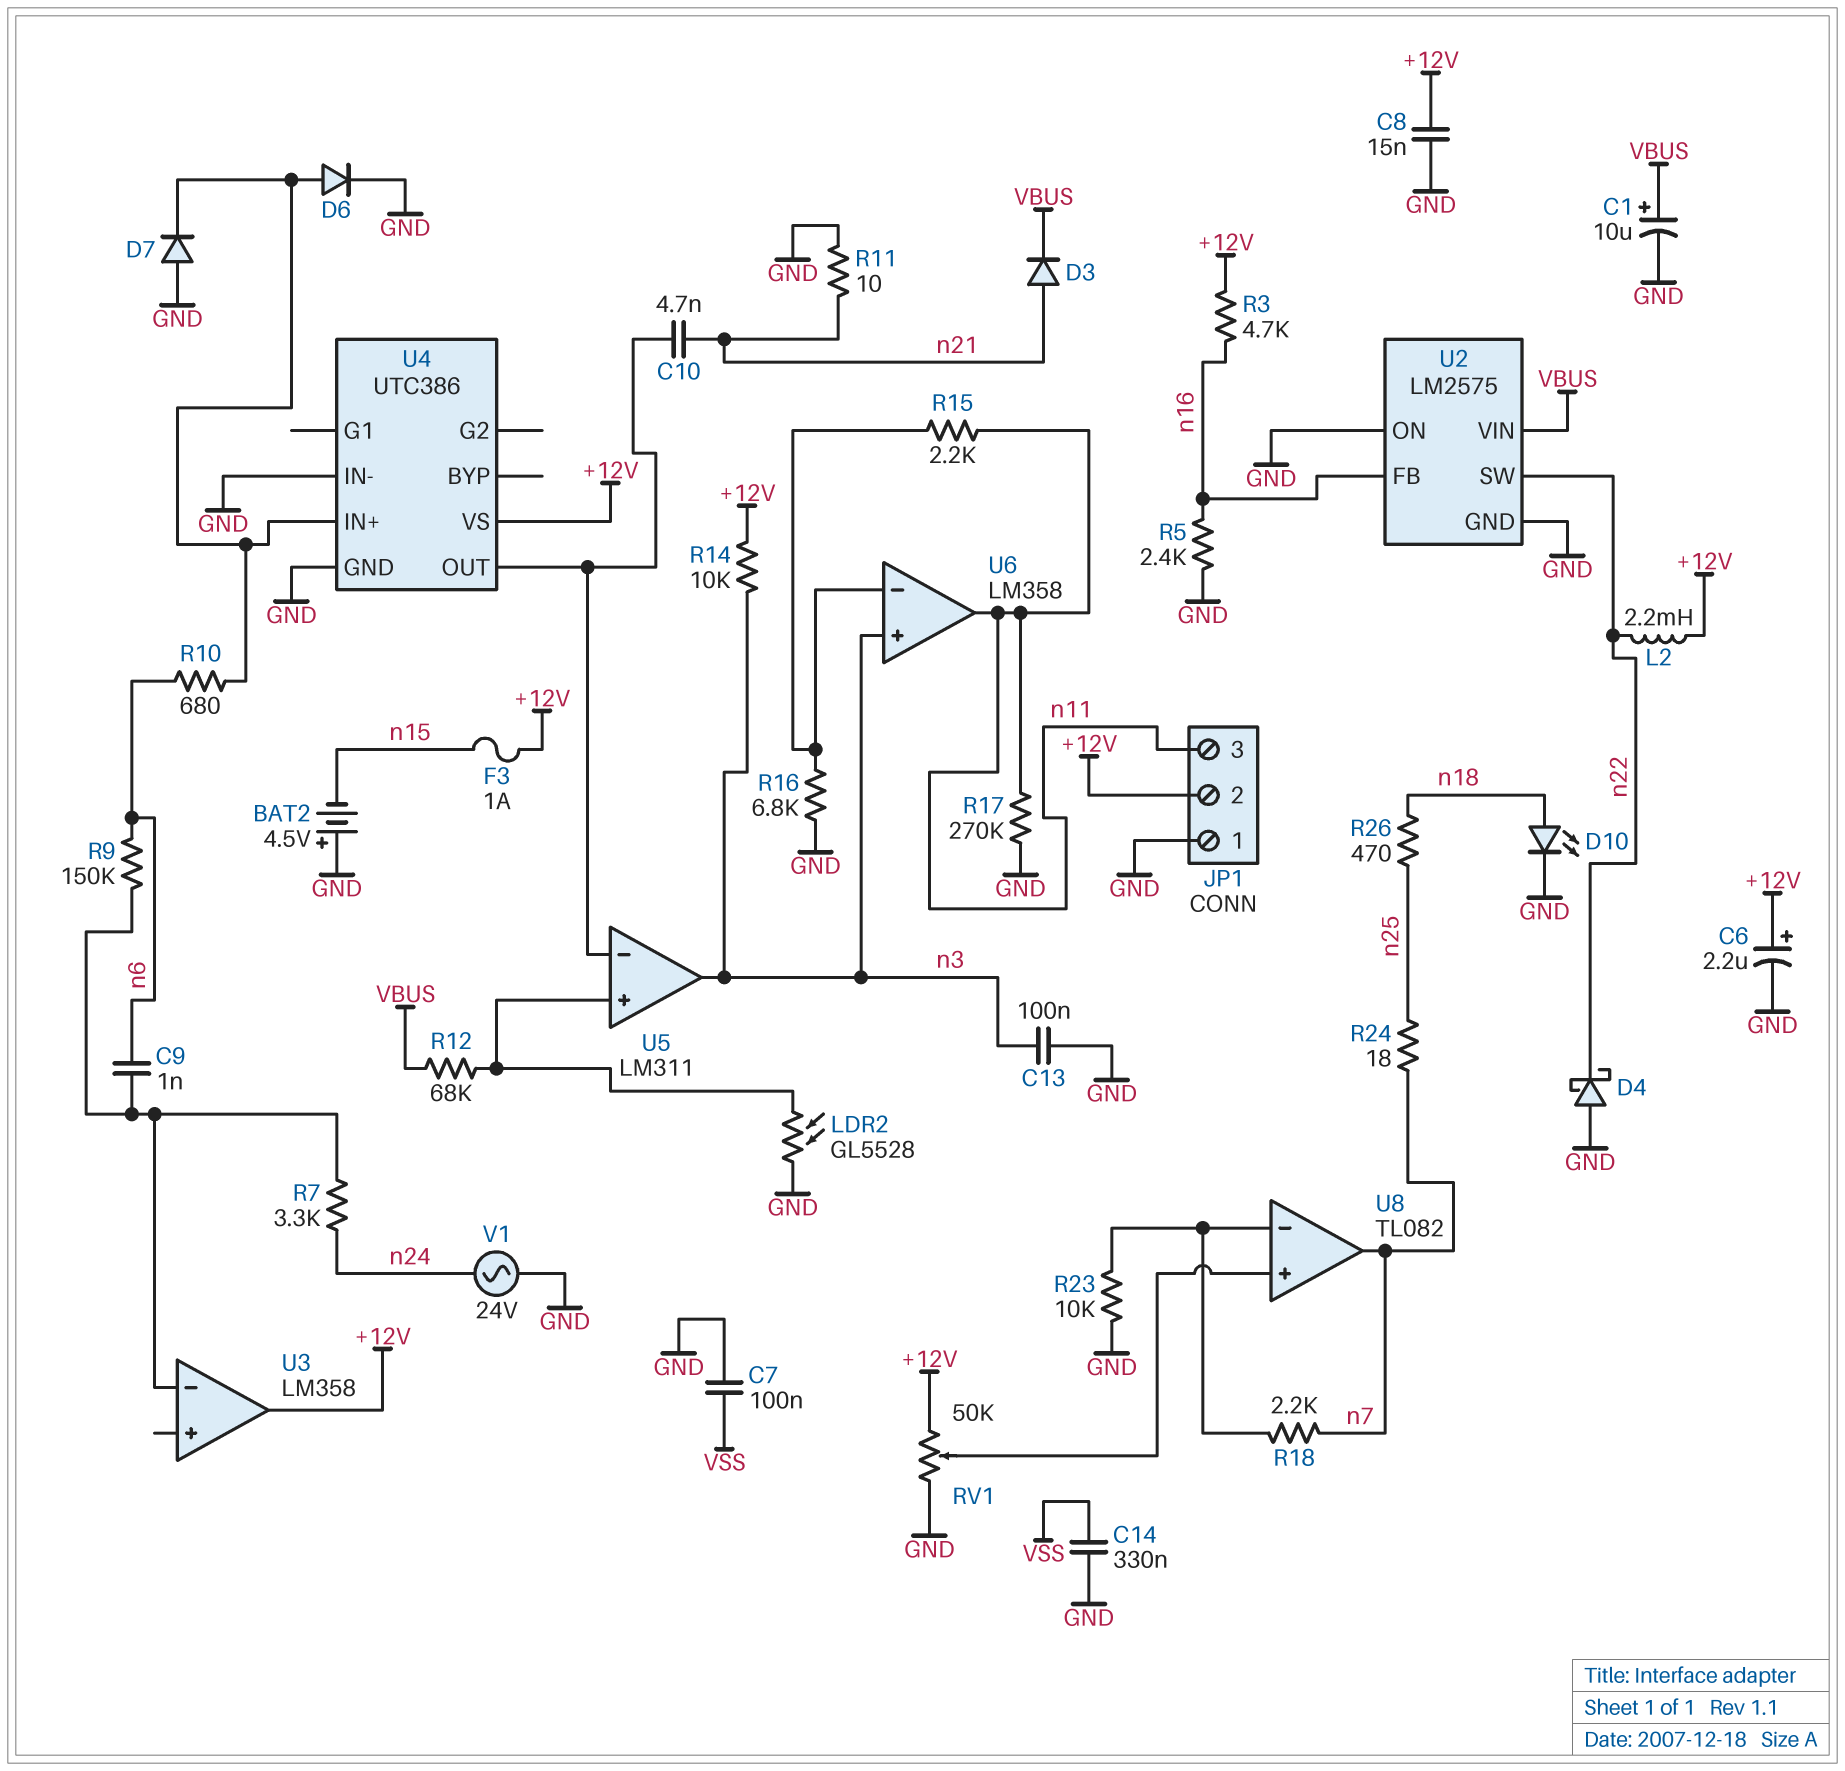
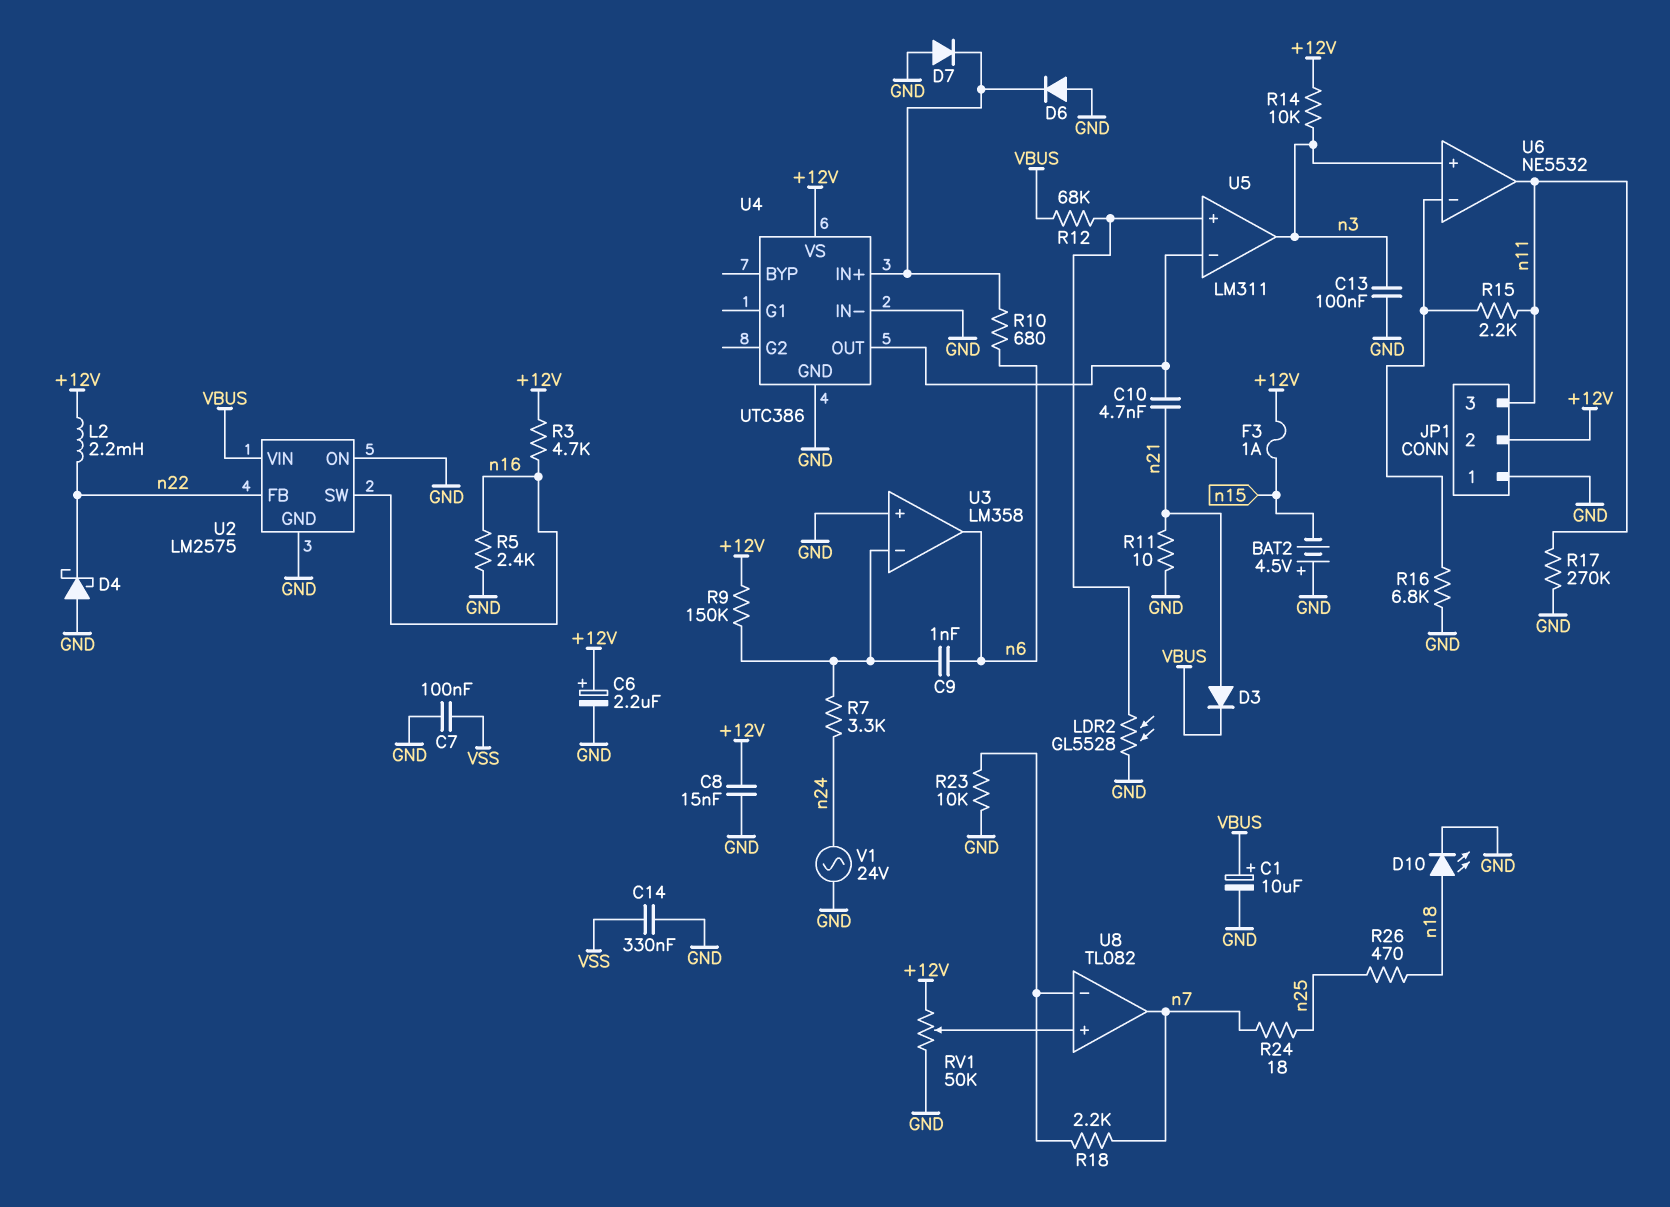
D6: diode (A U4/IN+, K GND) -> diode (A GND, K U4/IN+)
R9: 150k (U3/in-, n6) -> 150k (+12V, U3/in-)
U2 pin FB: n16 -> n22
U2 pin SW: n22 -> n16
U3 pin in+: none -> GND
U3 pin out: +12V -> n6
U6: LM358 -> NE5532

